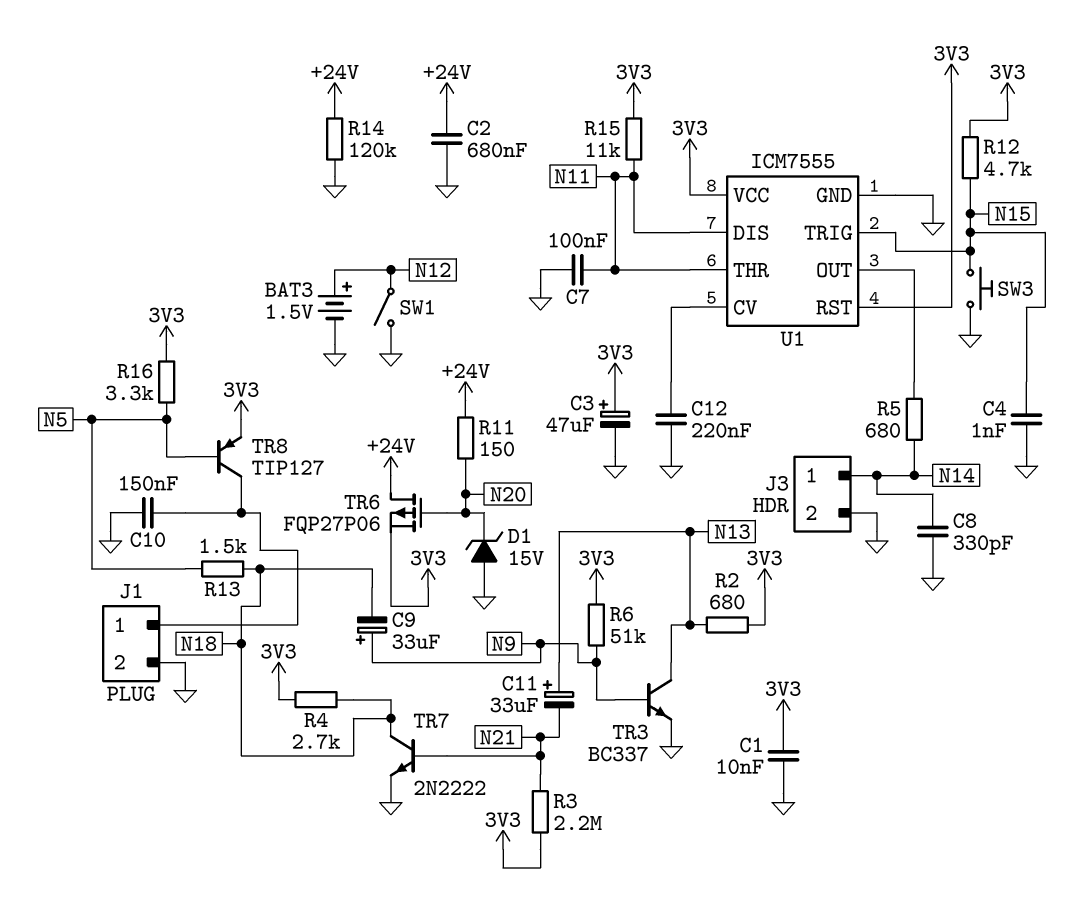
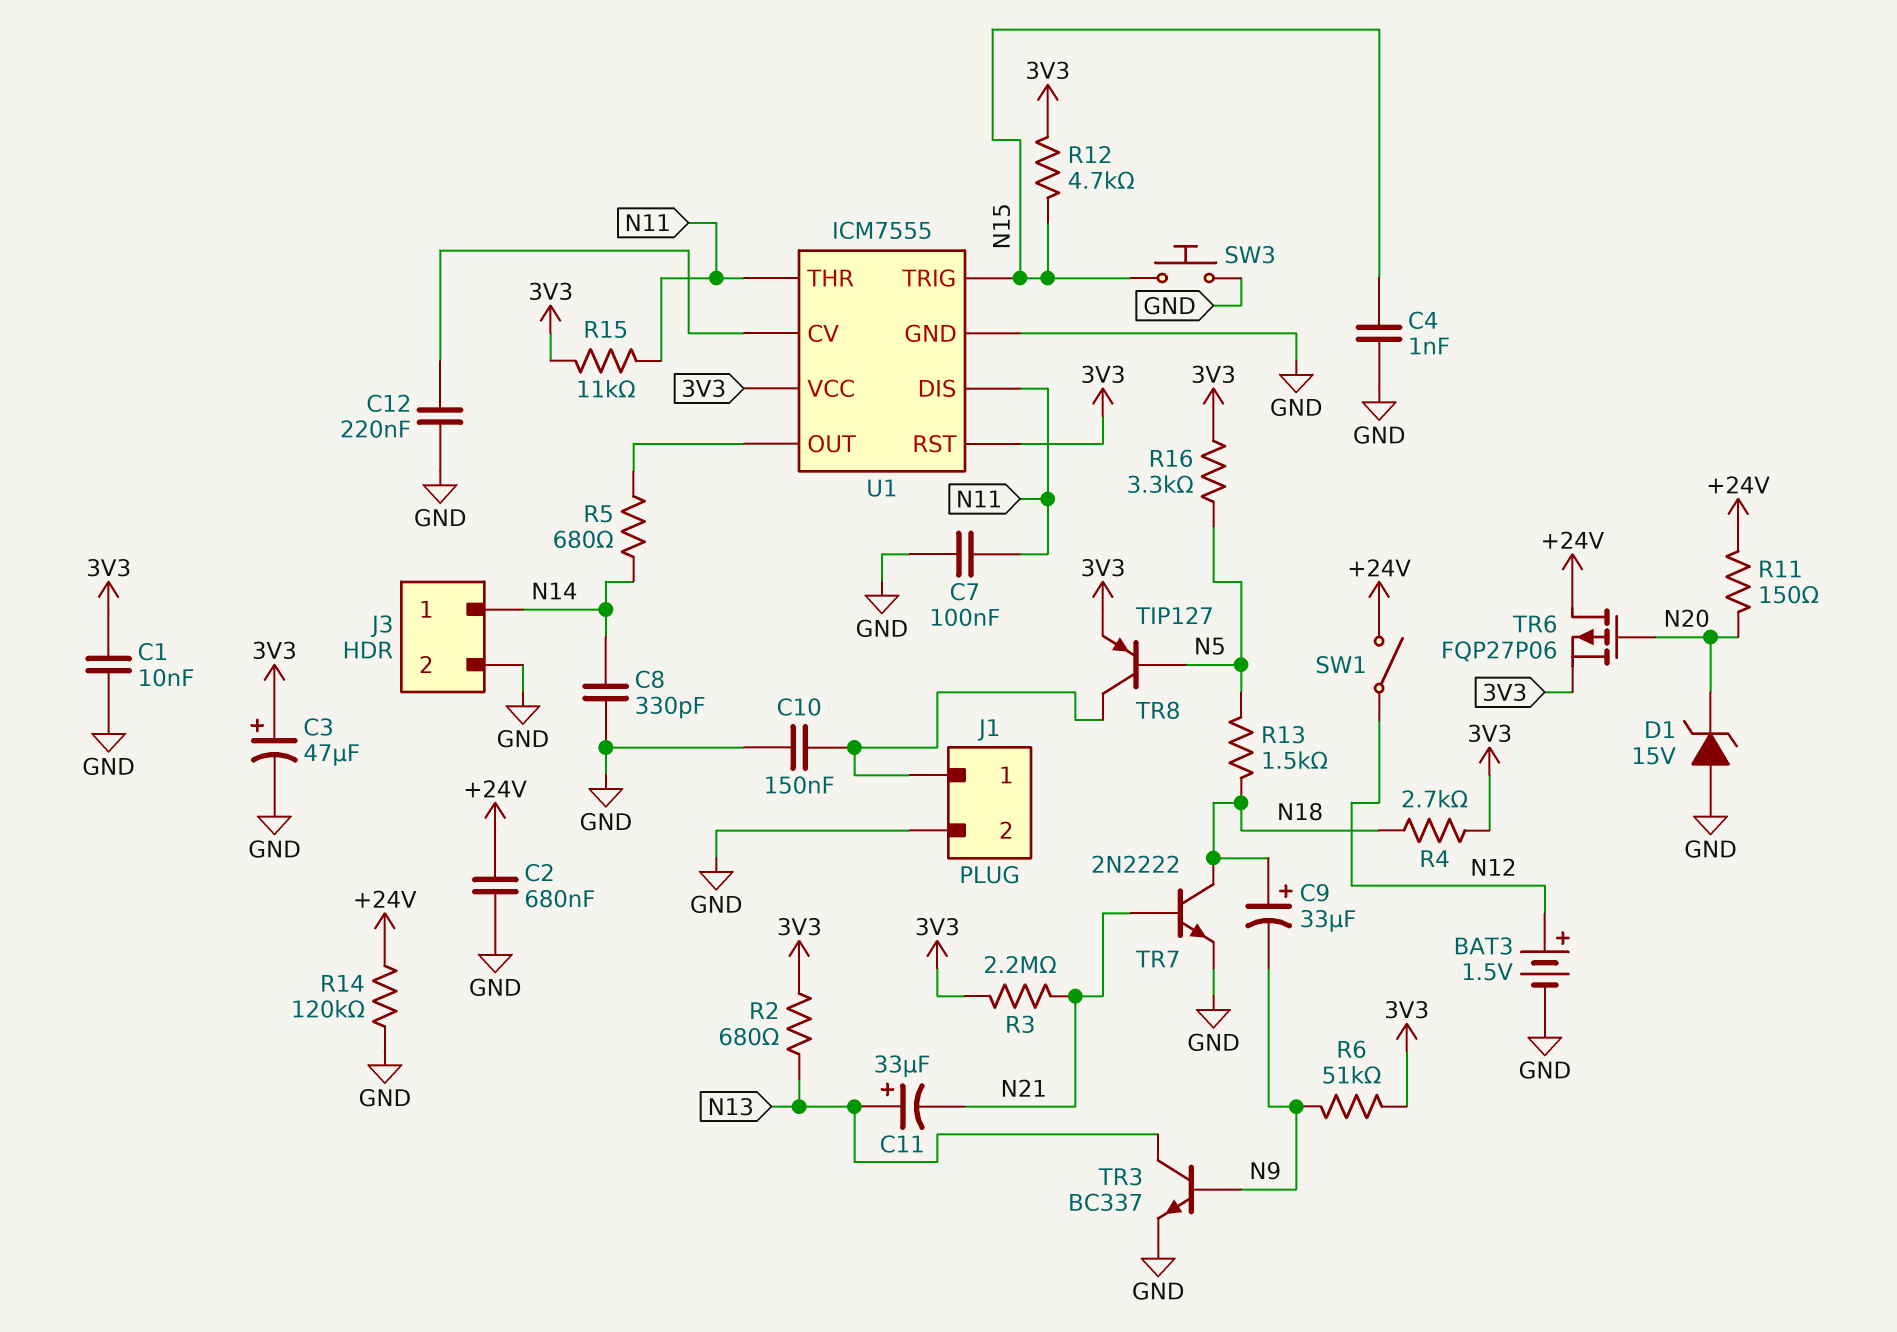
C9: 33uF (plus N9, minus N18) -> 33uF (plus N18, minus N9)
SW1: switch (GND, N12) -> switch (+24V, N12)

